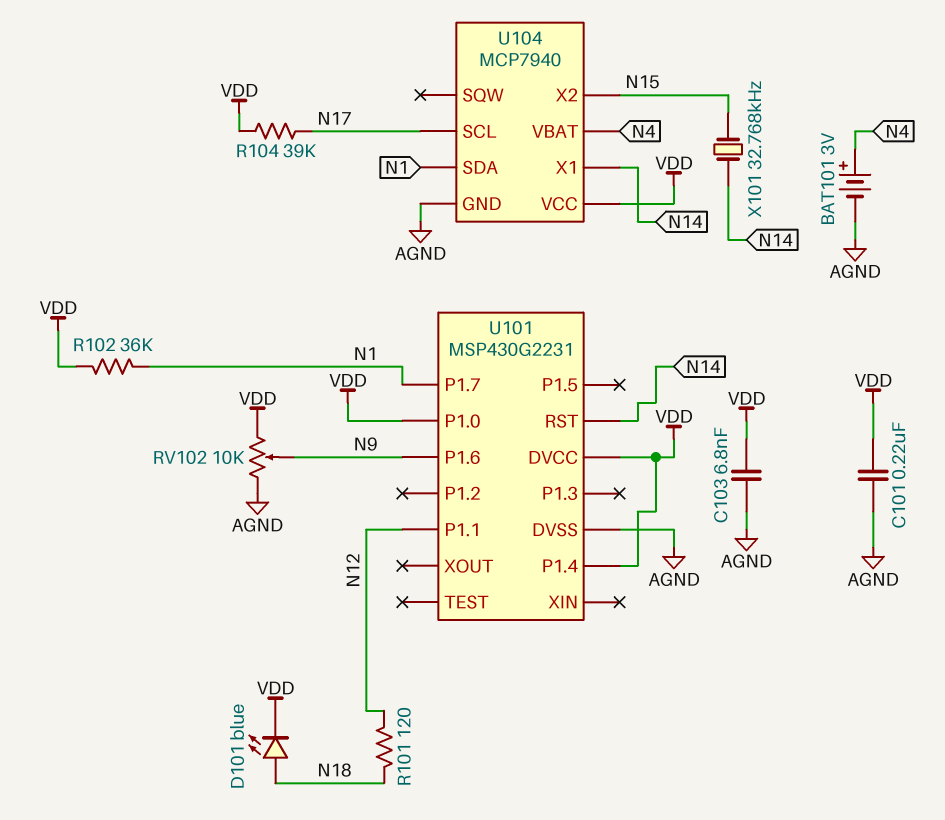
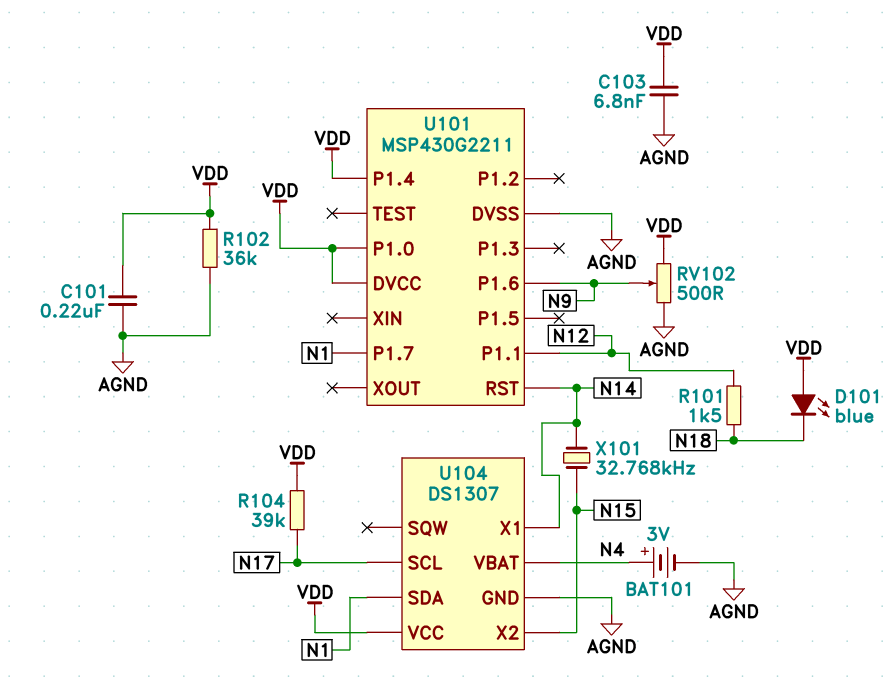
D101: LED blue (A N18, K VDD) -> LED blue (A VDD, K N18)
R101: 120 (N12, N18) -> 1.5k (N12, N18)
R102: 36k (N1, VDD) -> 36k (AGND, VDD)
RV102: 10k (AGND, VDD, wiper N9) -> 500 (AGND, VDD, wiper N9)
U101: MSP430G2231 -> MSP430G2211
U104: MCP7940 -> DS1307

